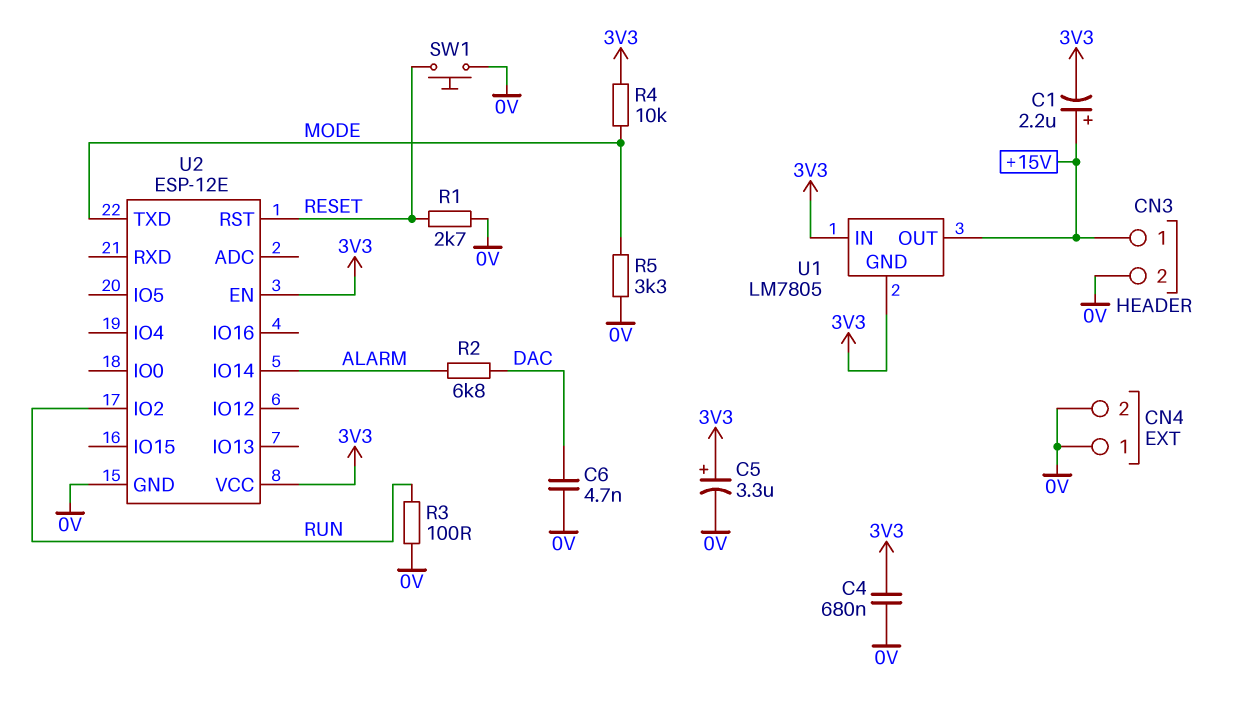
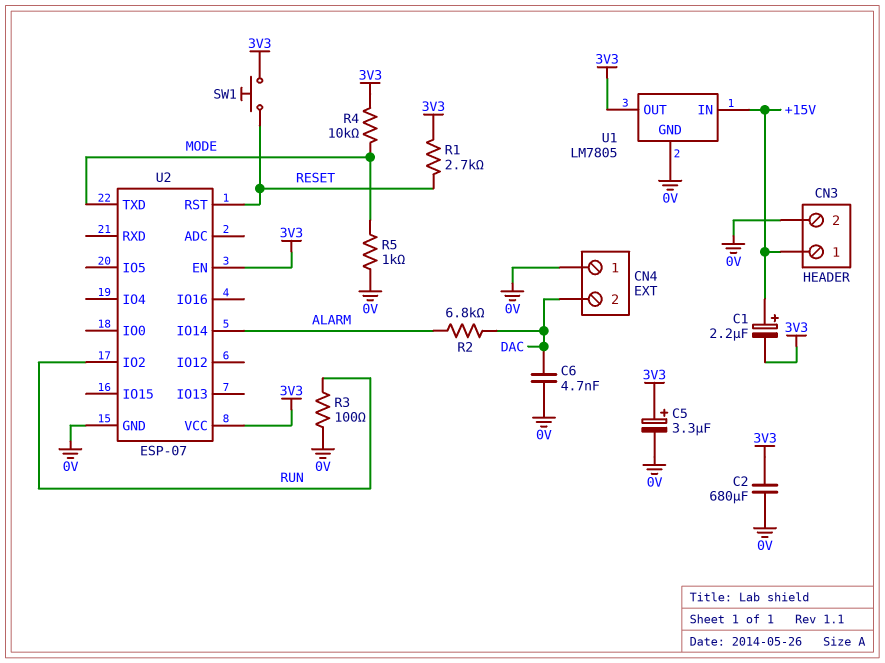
C2: none -> 680uF (0V, 3V3)
C4: 680nF (0V, 3V3) -> none
CN4 pin 2: 0V -> DAC
R1: 2.7k (0V, RESET) -> 2.7k (3V3, RESET)
R5: 3.3k (0V, MODE) -> 1k (0V, MODE)
SW1: button (0V, RESET) -> button (3V3, RESET)
U1 pin GND: 3V3 -> 0V
U1 pin IN: 3V3 -> +15V
U1 pin OUT: +15V -> 3V3
U2: ESP-12E -> ESP-07

